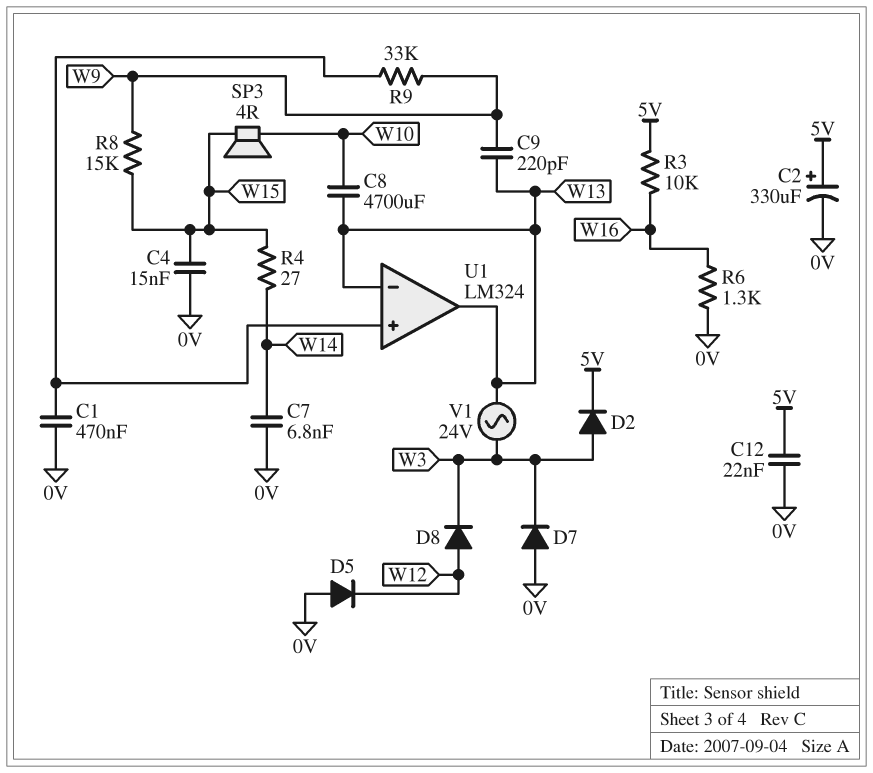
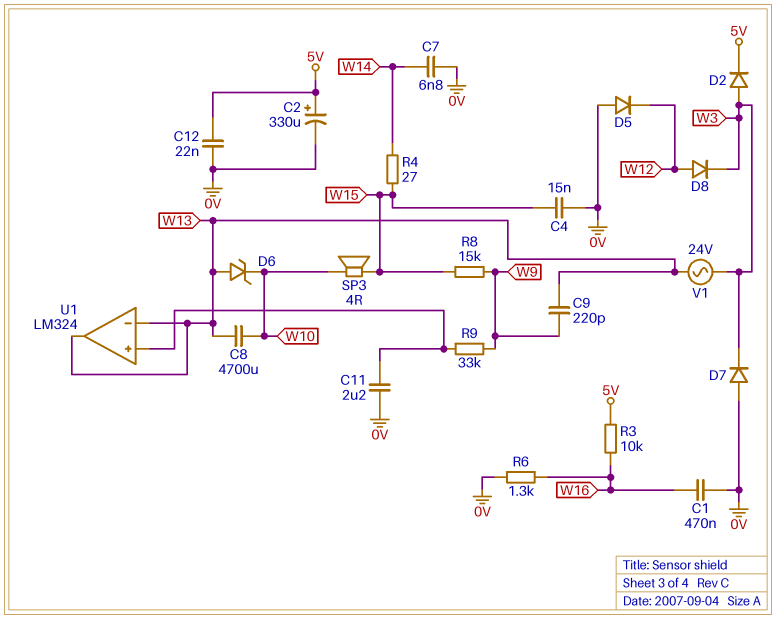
C1: 470nF (0V, U1/in+) -> 470nF (0V, W16)
C11: none -> 2.2uF (0V, U1/in+)
D6: none -> zener (A W13, K W10)

